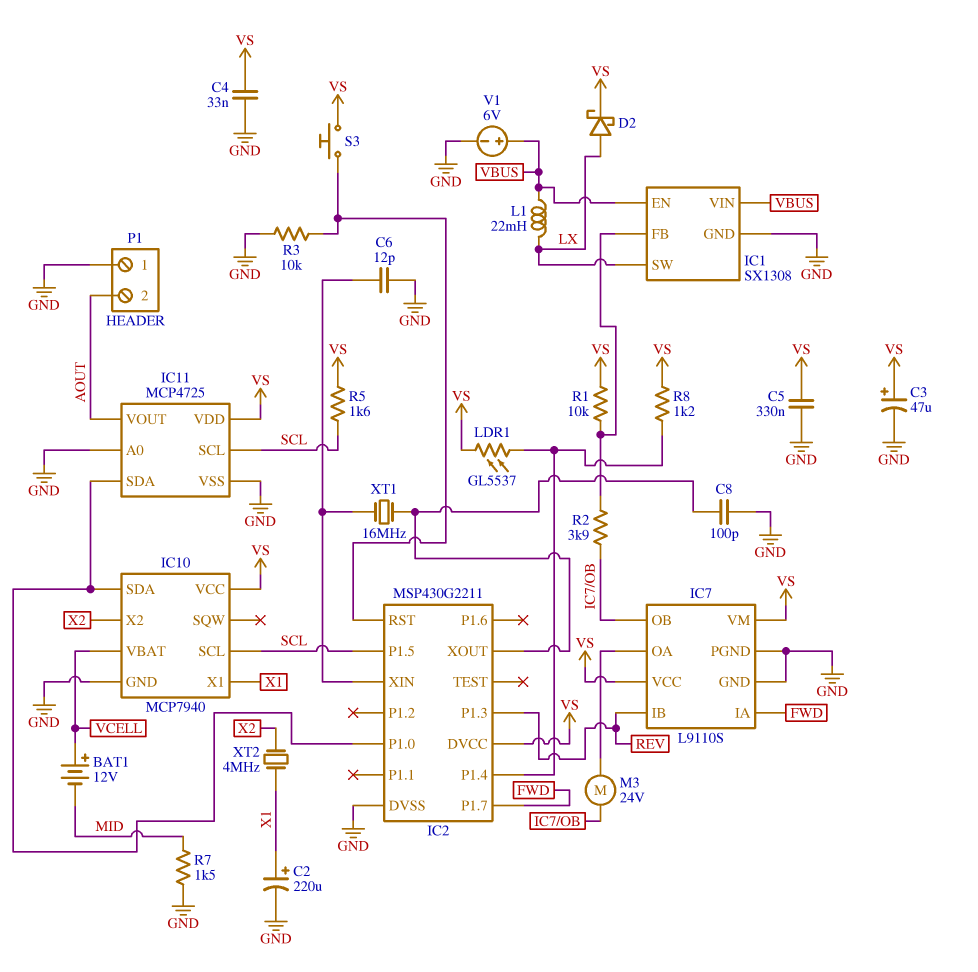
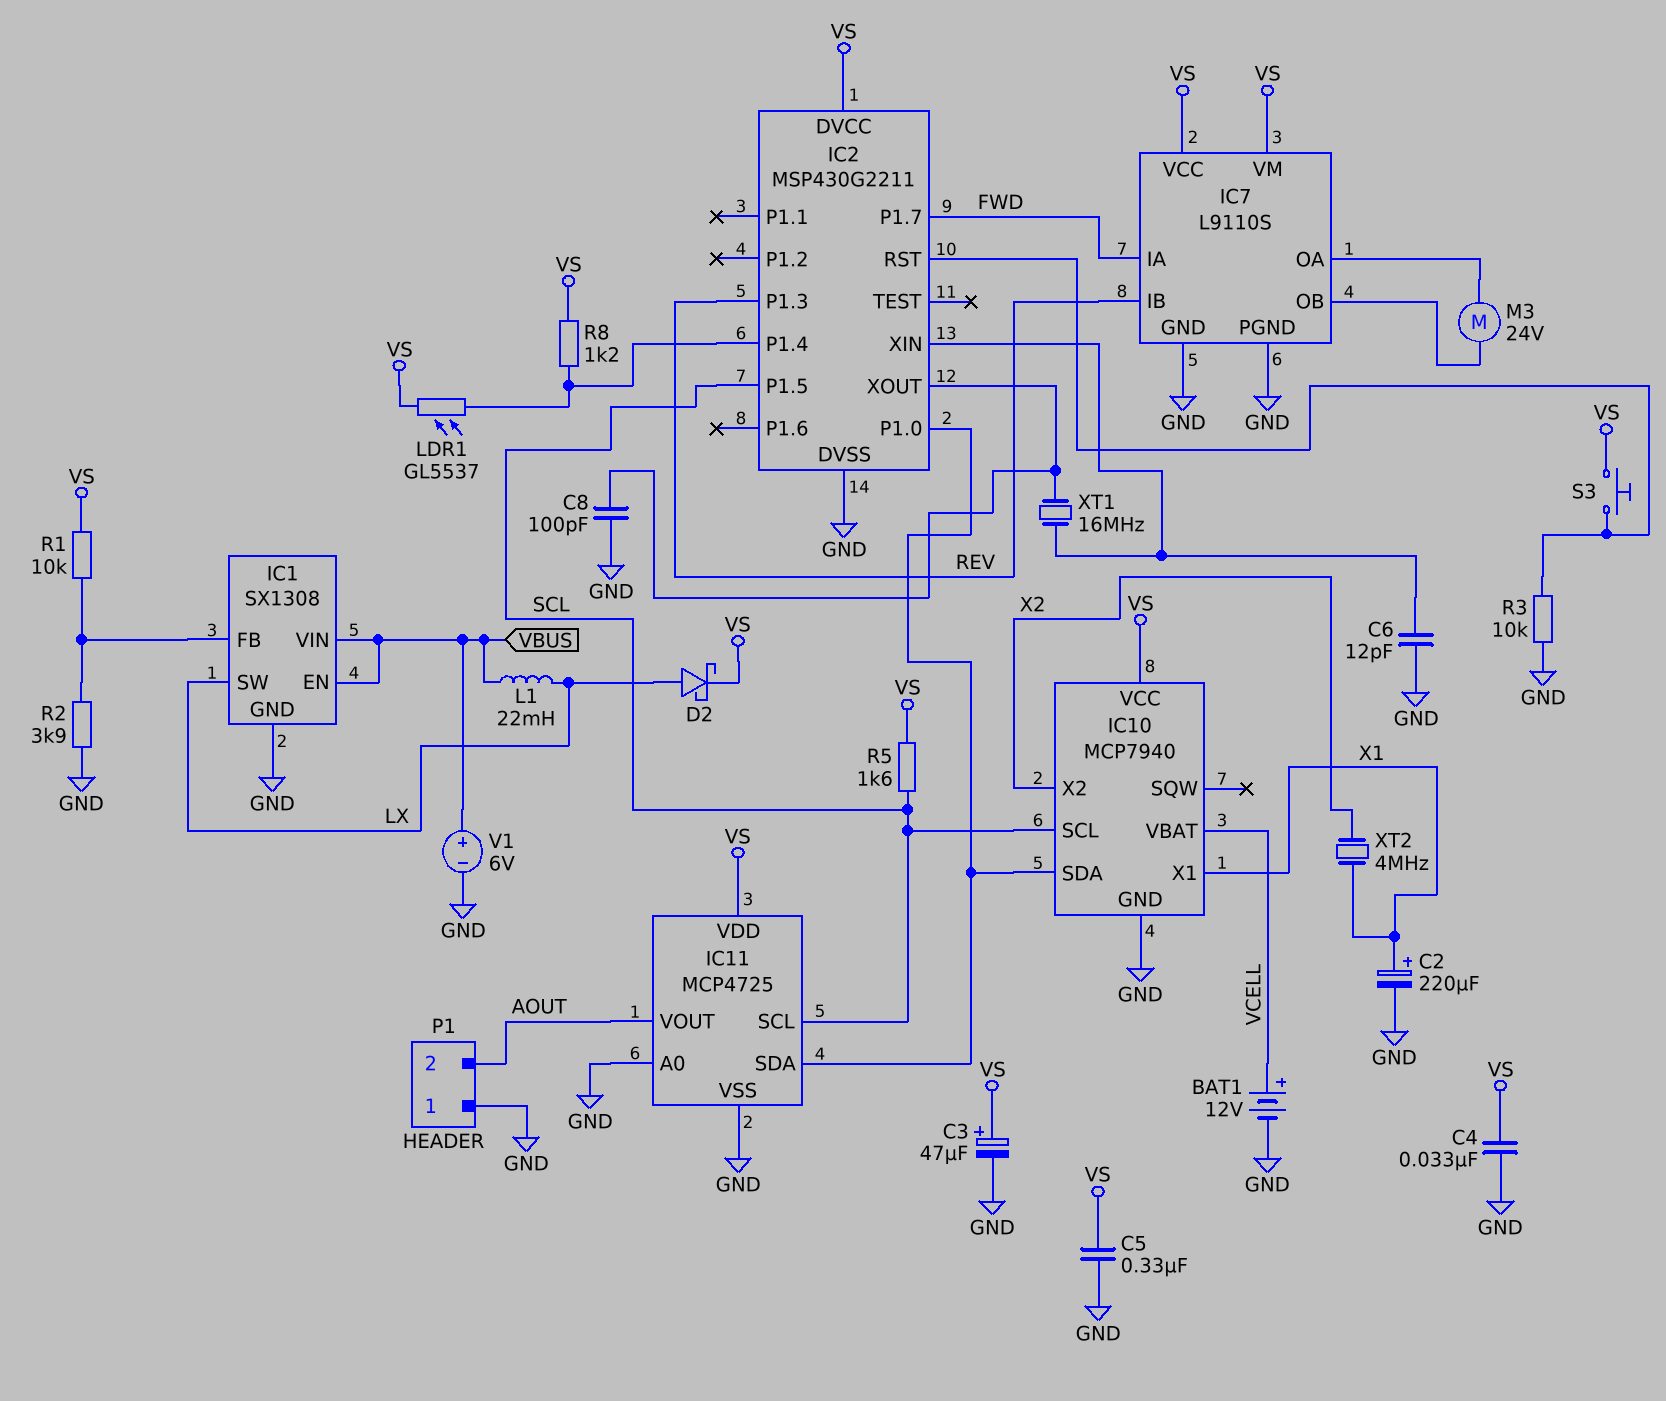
BAT1: 12V (plus VCELL, minus MID) -> 12V (plus VCELL, minus GND)
R2: 3.9k (IC1/FB, IC7/OB) -> 3.9k (GND, IC1/FB)
R7: 1.5k (GND, MID) -> none

